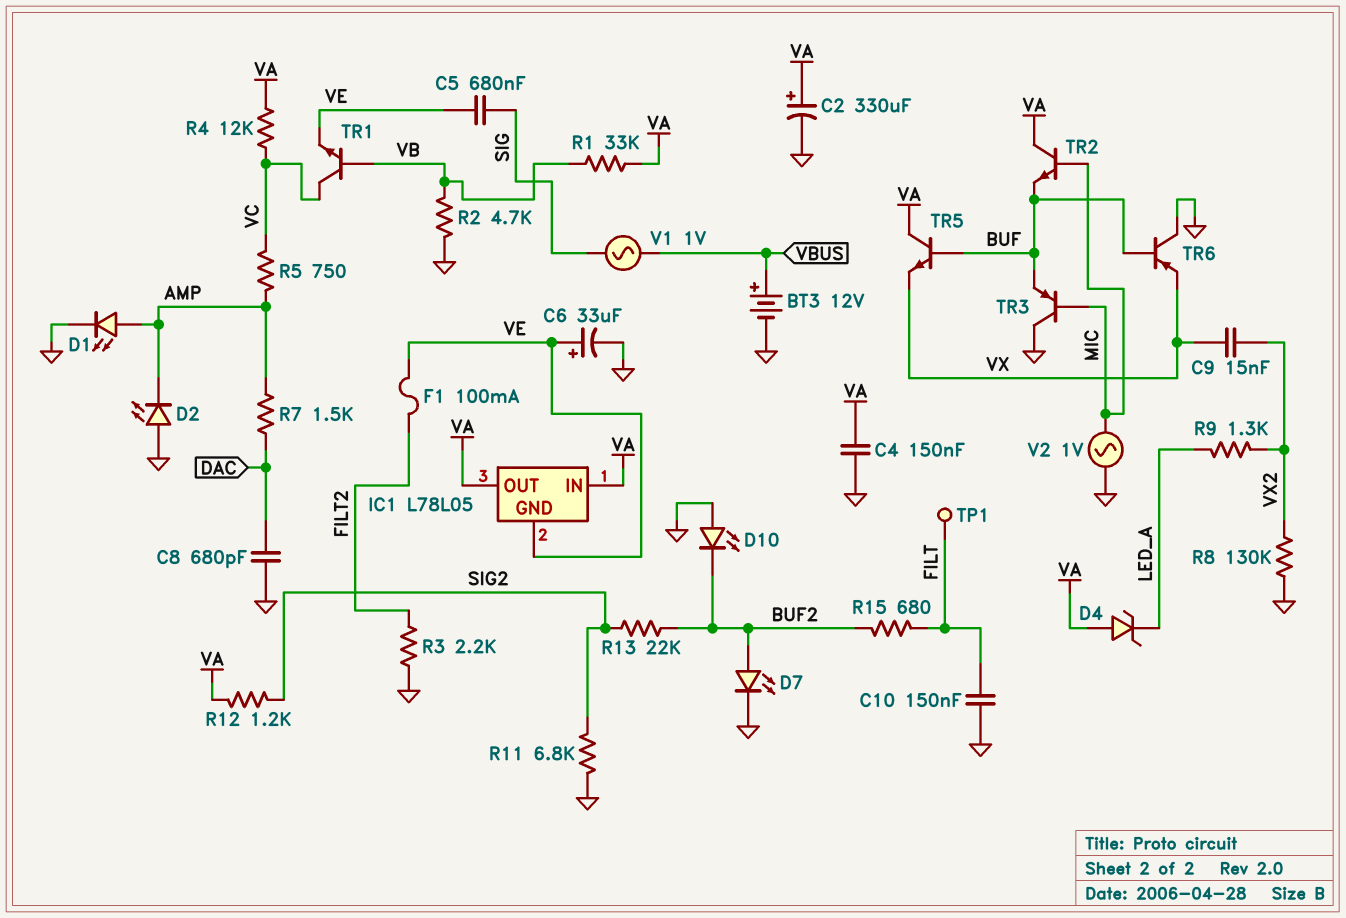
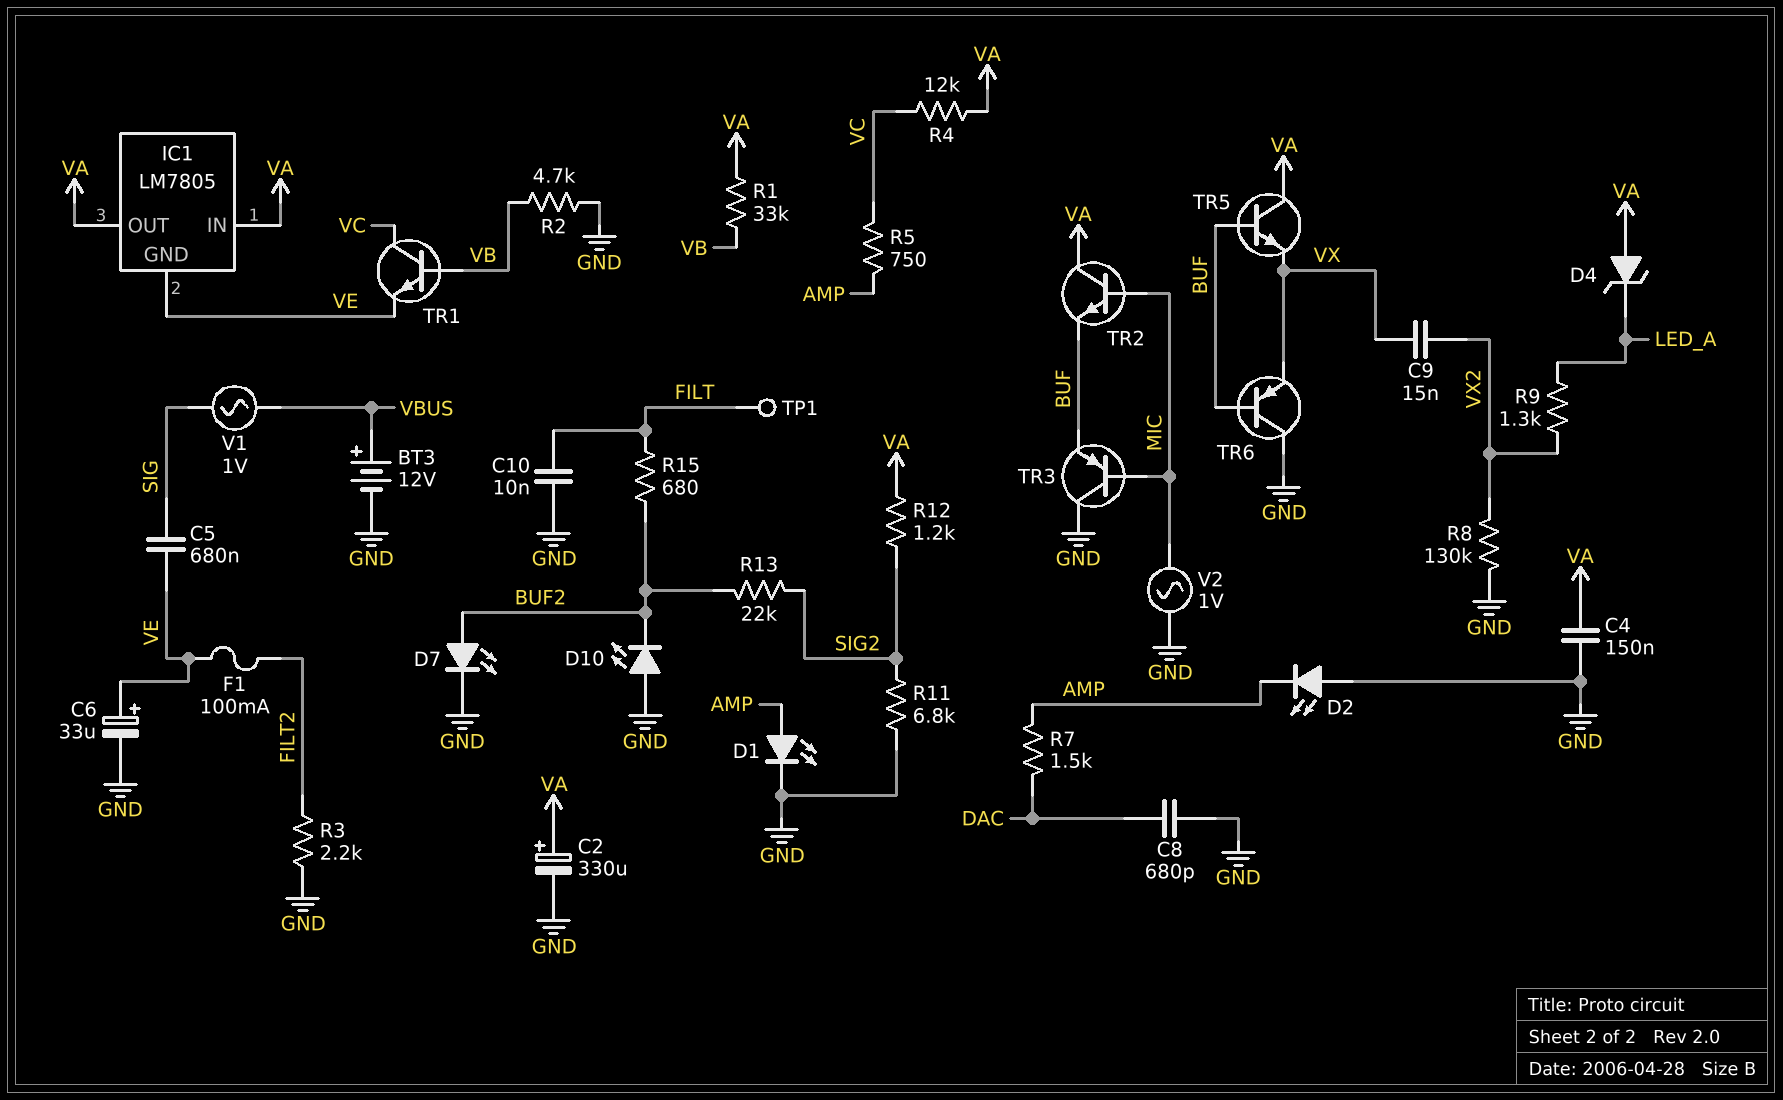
C10: 150nF (FILT, GND) -> 10nF (FILT, GND)
IC1: L78L05 -> LM7805

